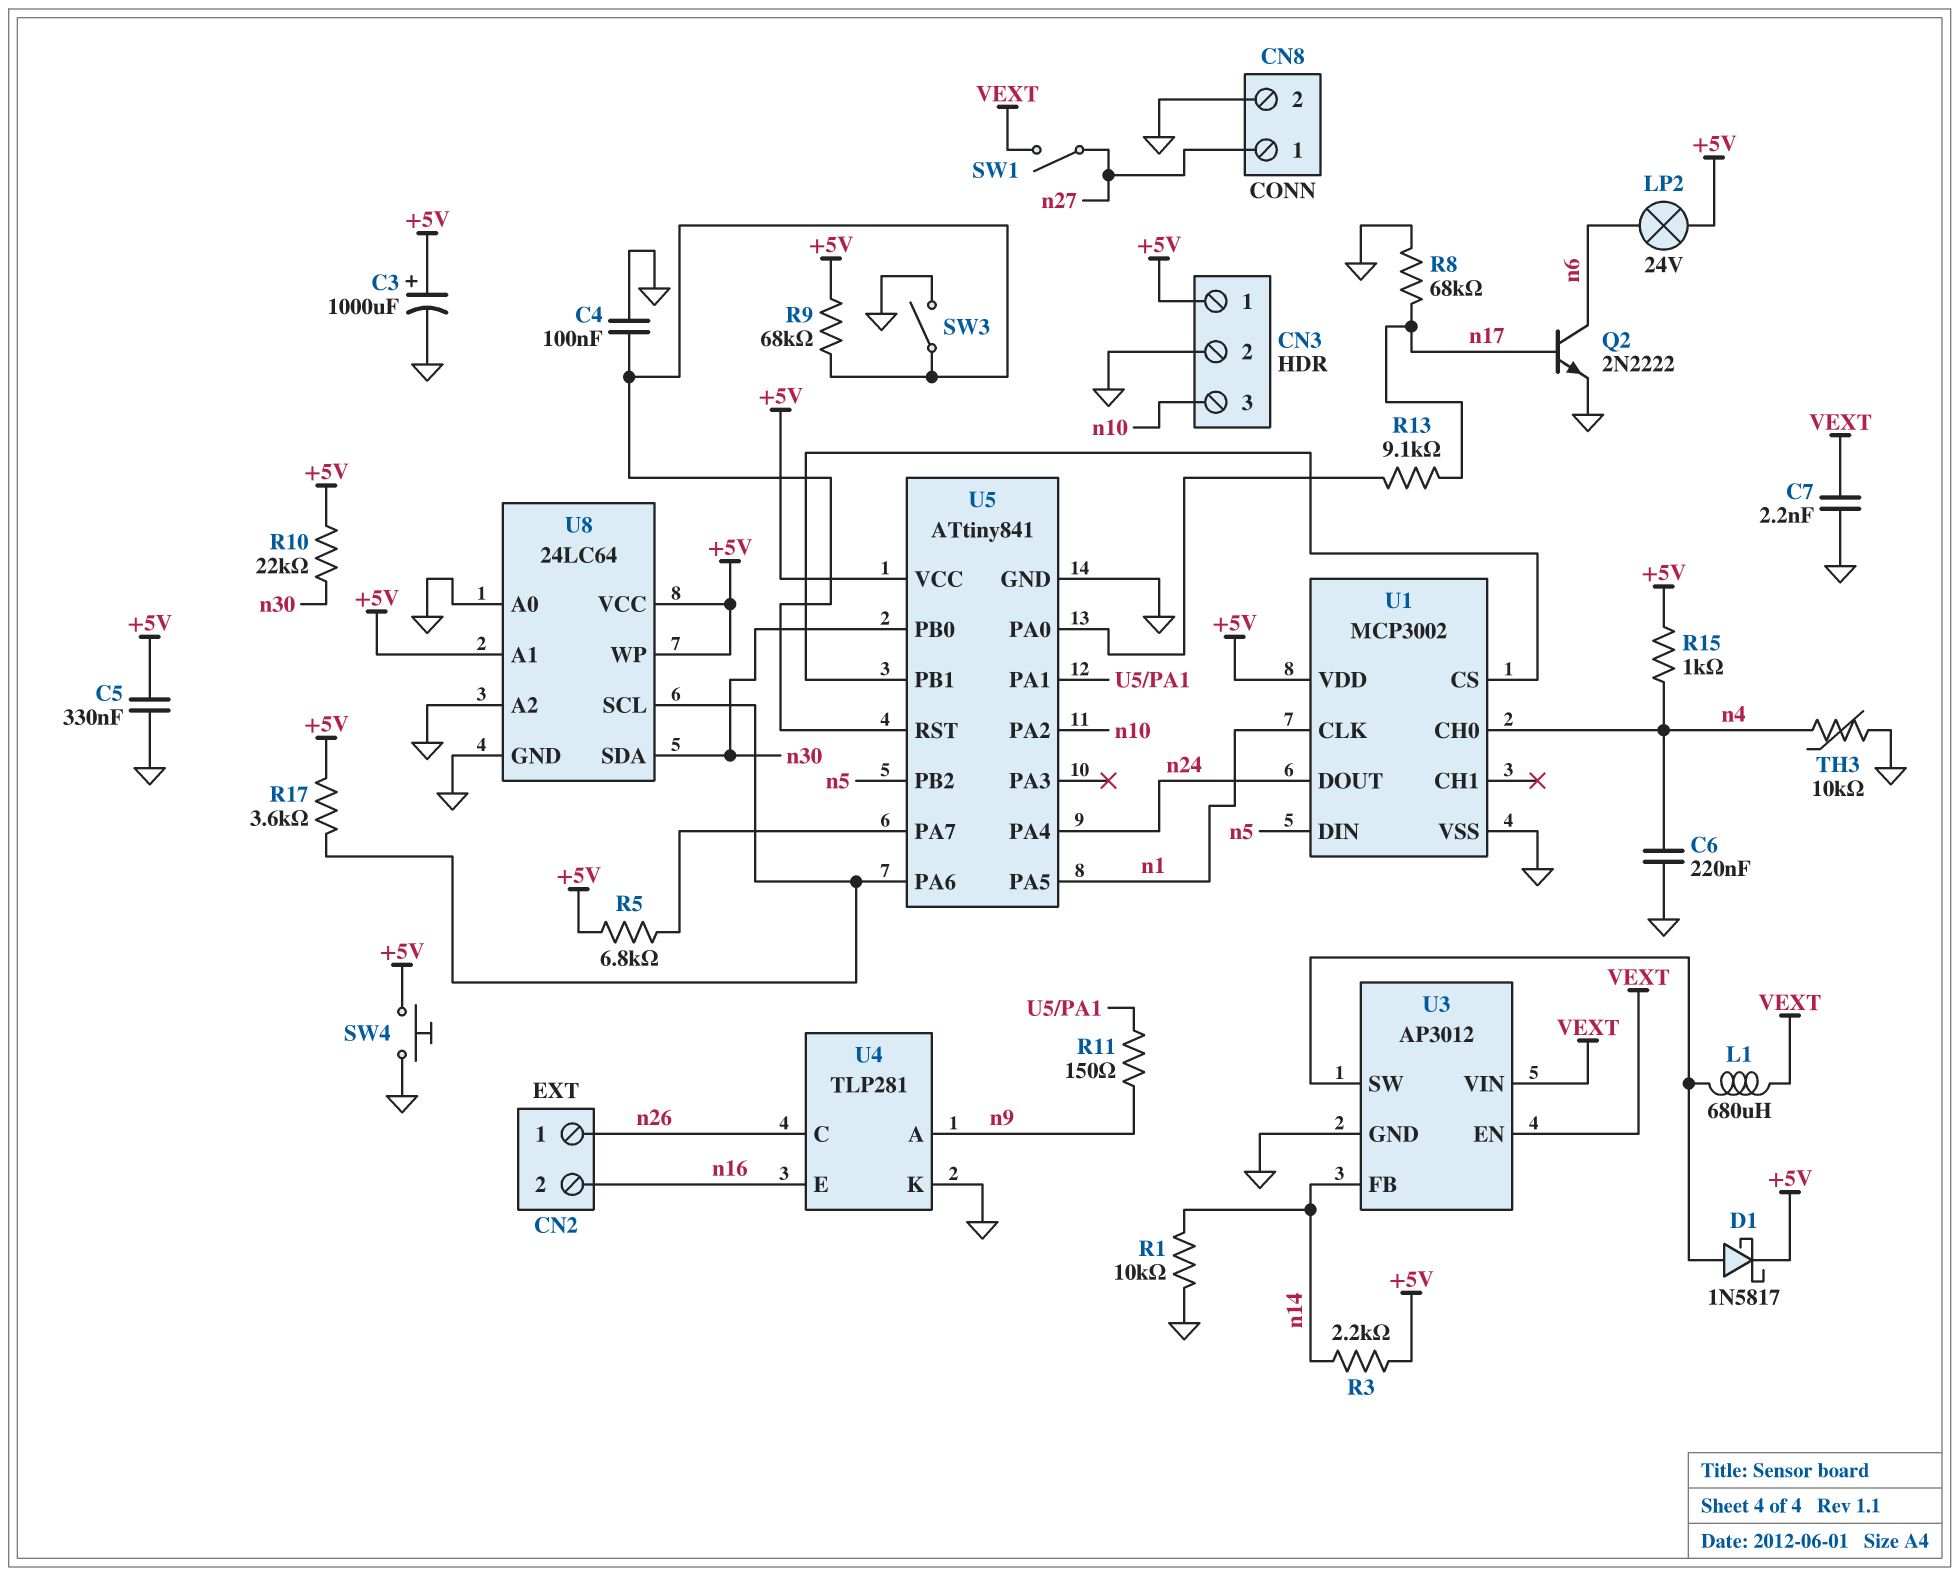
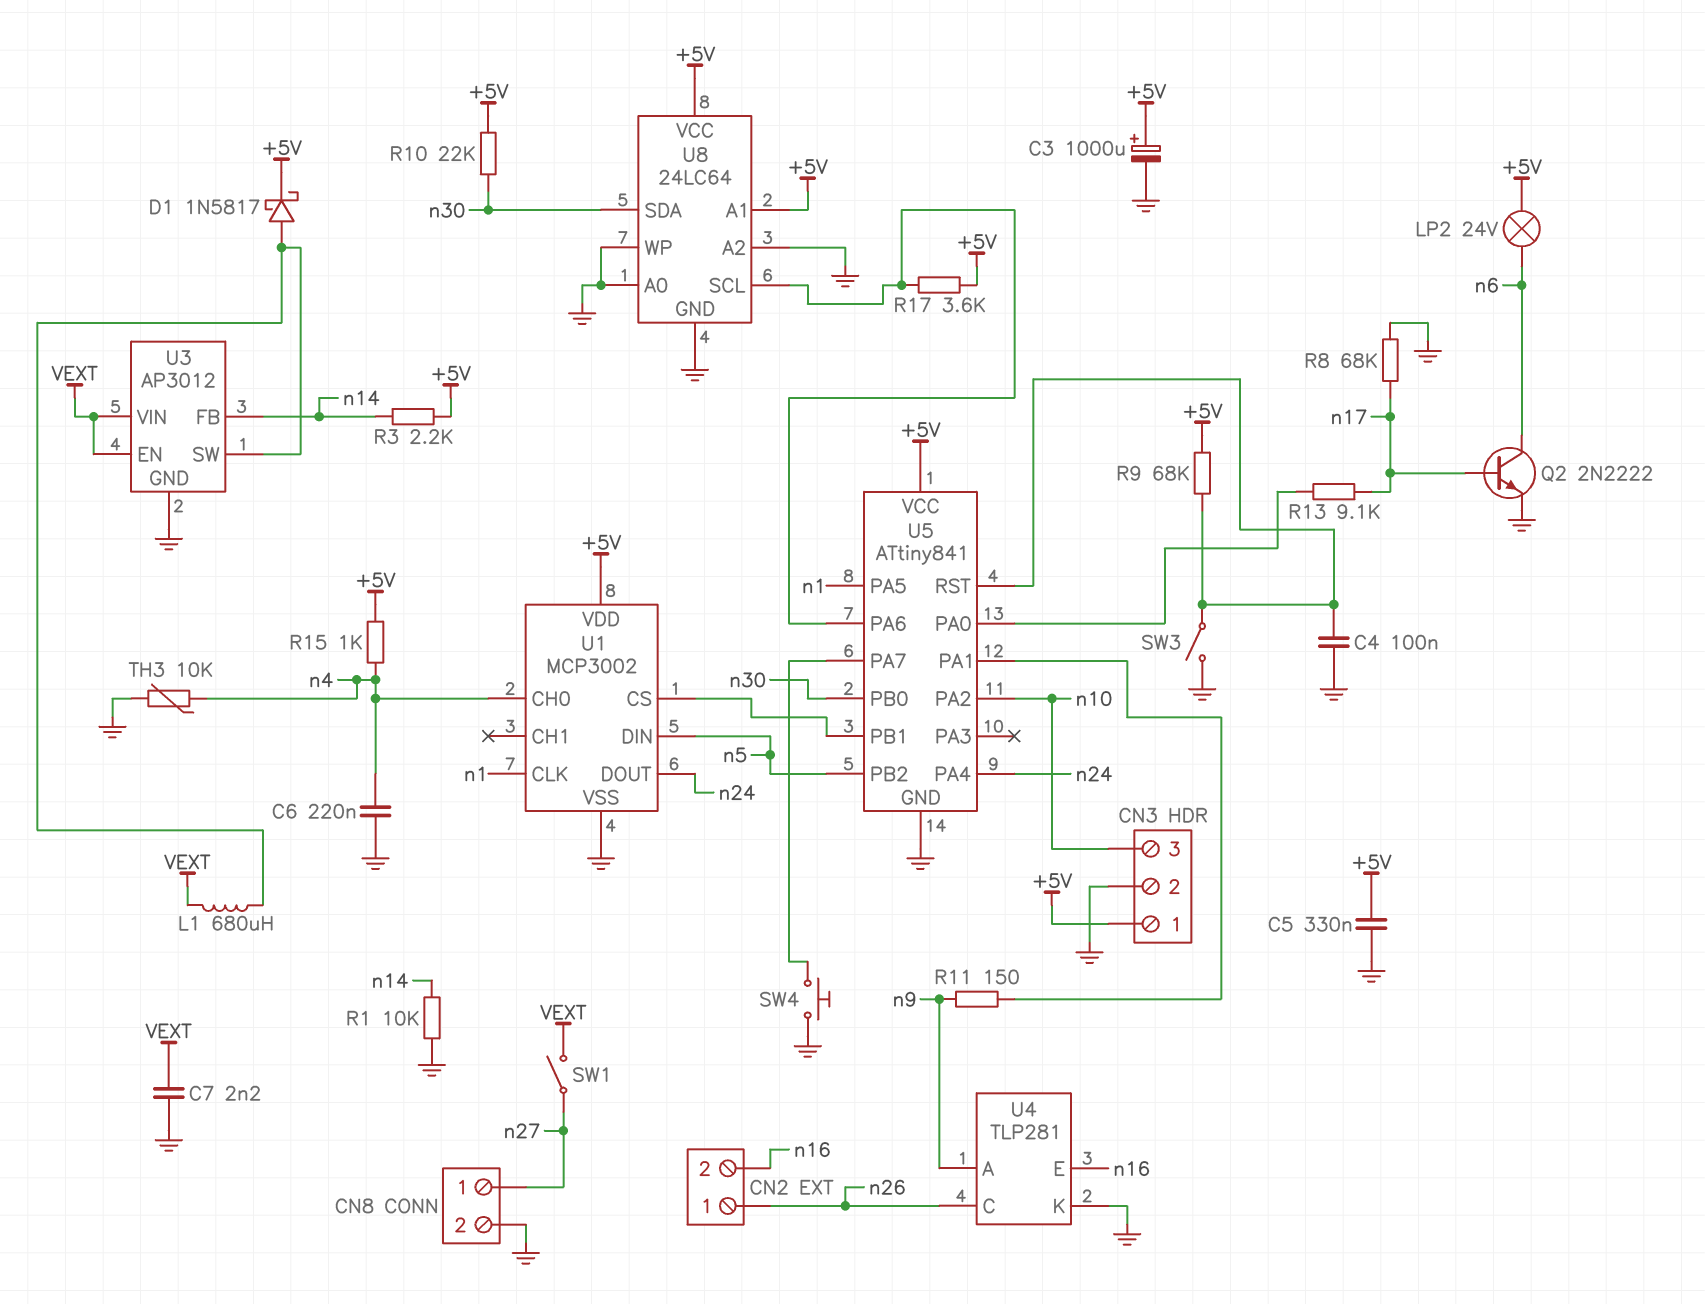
R5: 6.8k (+5V, U5/PA7) -> none
SW4: button (+5V, GND) -> button (GND, U5/PA7)
U8 pin WP: +5V -> GND

